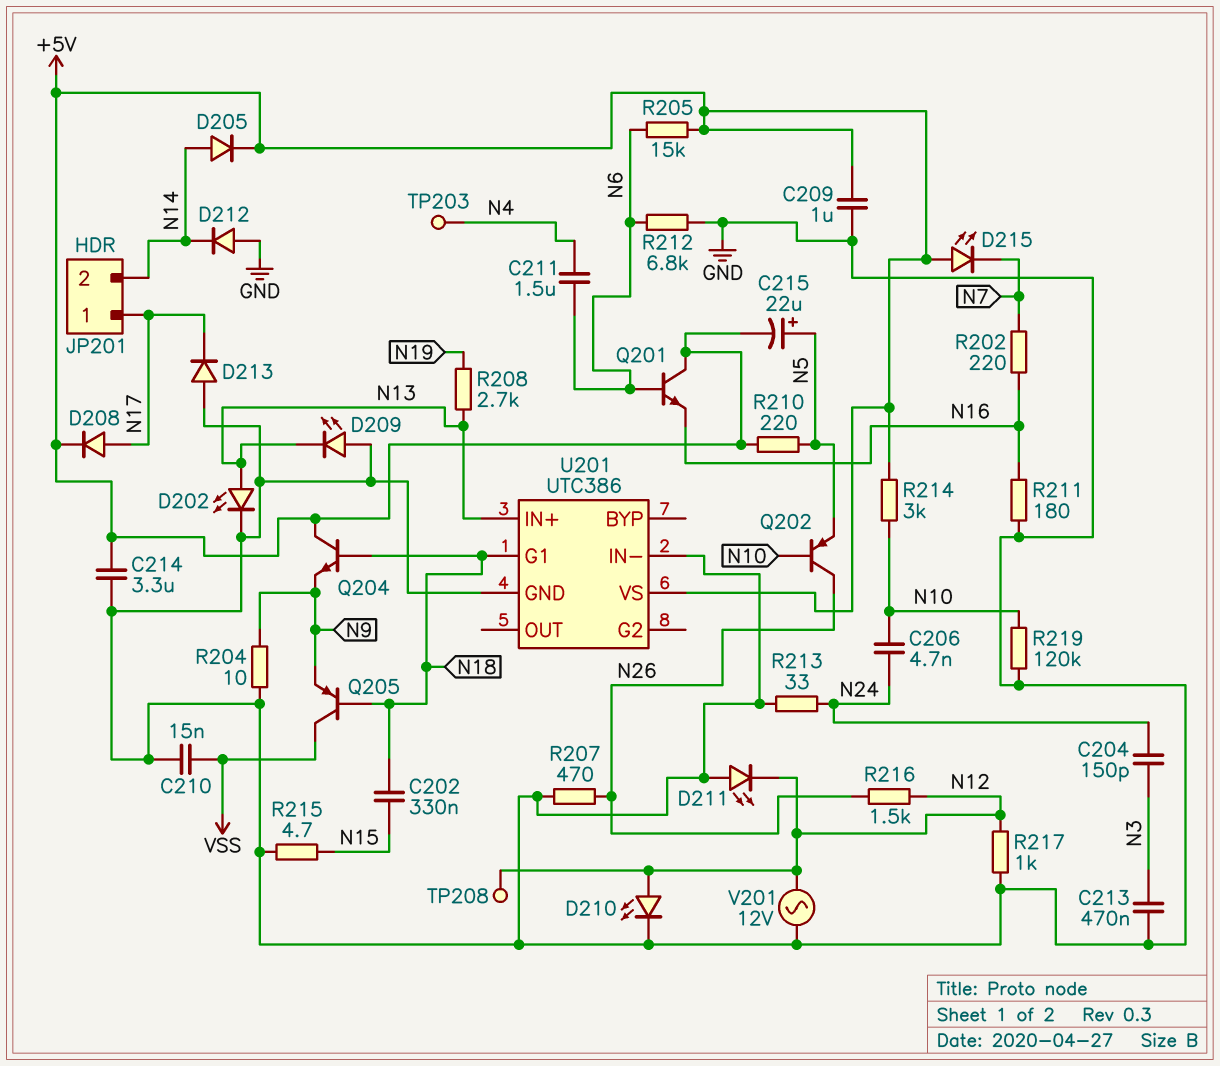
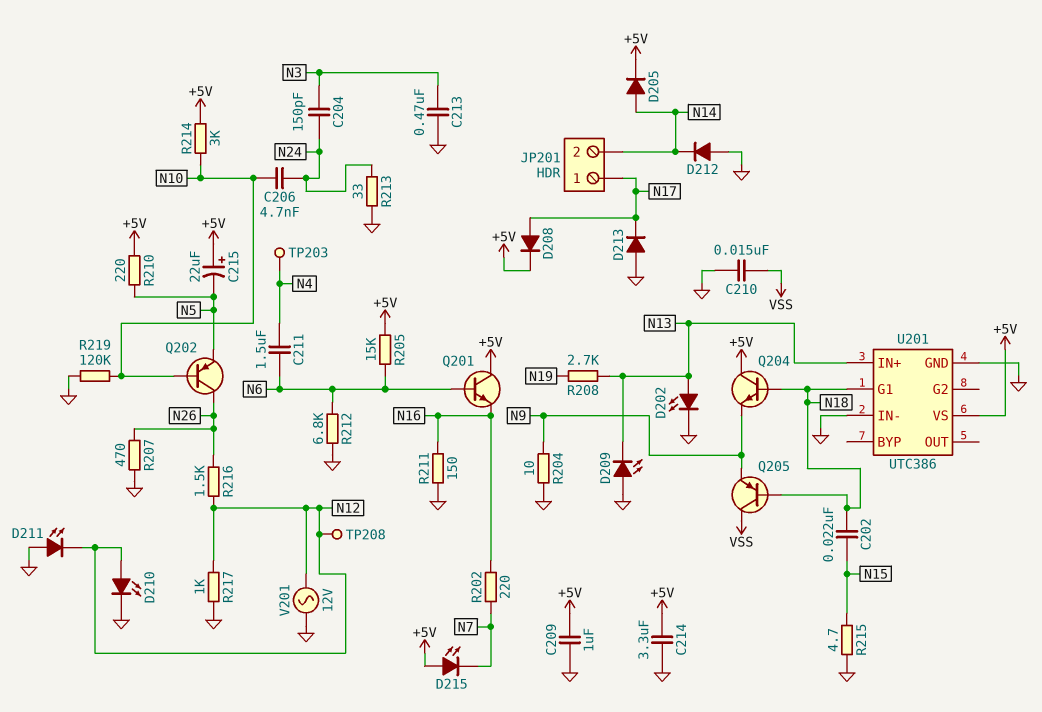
C202: 330nF (N15, N18) -> 22nF (N15, N18)
C215: 22uF (plus N5, minus +5V) -> 22uF (plus +5V, minus N5)
R211: 180 (GND, N16) -> 150 (GND, N16)

